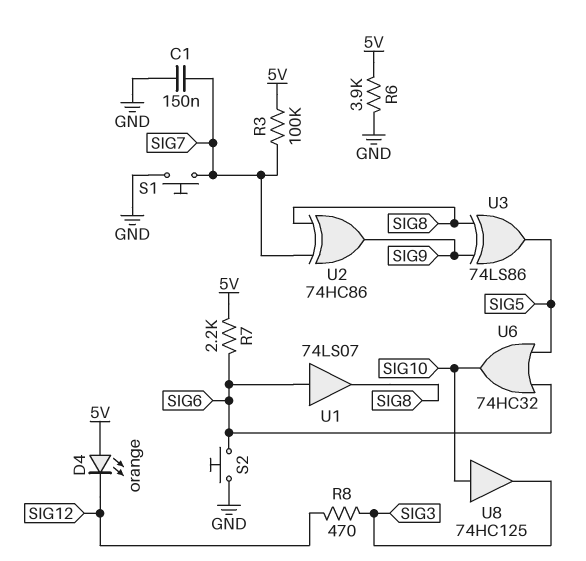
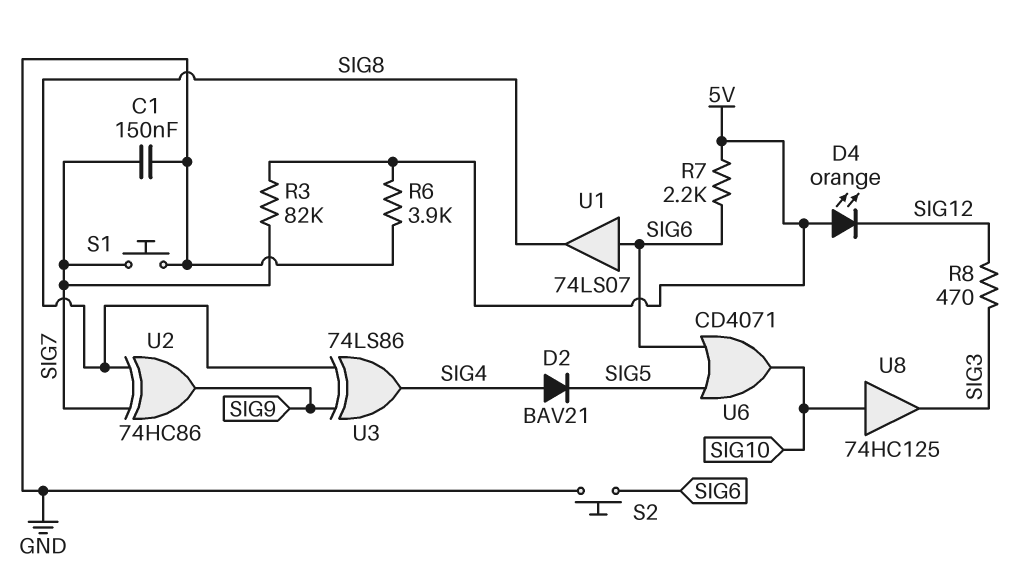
D2: none -> diode BAV21 (A SIG4, K SIG5)
R3: 100k (5V, SIG7) -> 82k (5V, SIG7)
U3: XOR 74LS86 (in SIG8, in SIG9, out SIG5) -> XOR 74LS86 (in SIG8, in SIG9, out SIG4)
U6: OR 74HC32 (in SIG5, in SIG6, out SIG10) -> OR CD4071 (in SIG5, in SIG6, out SIG10)

